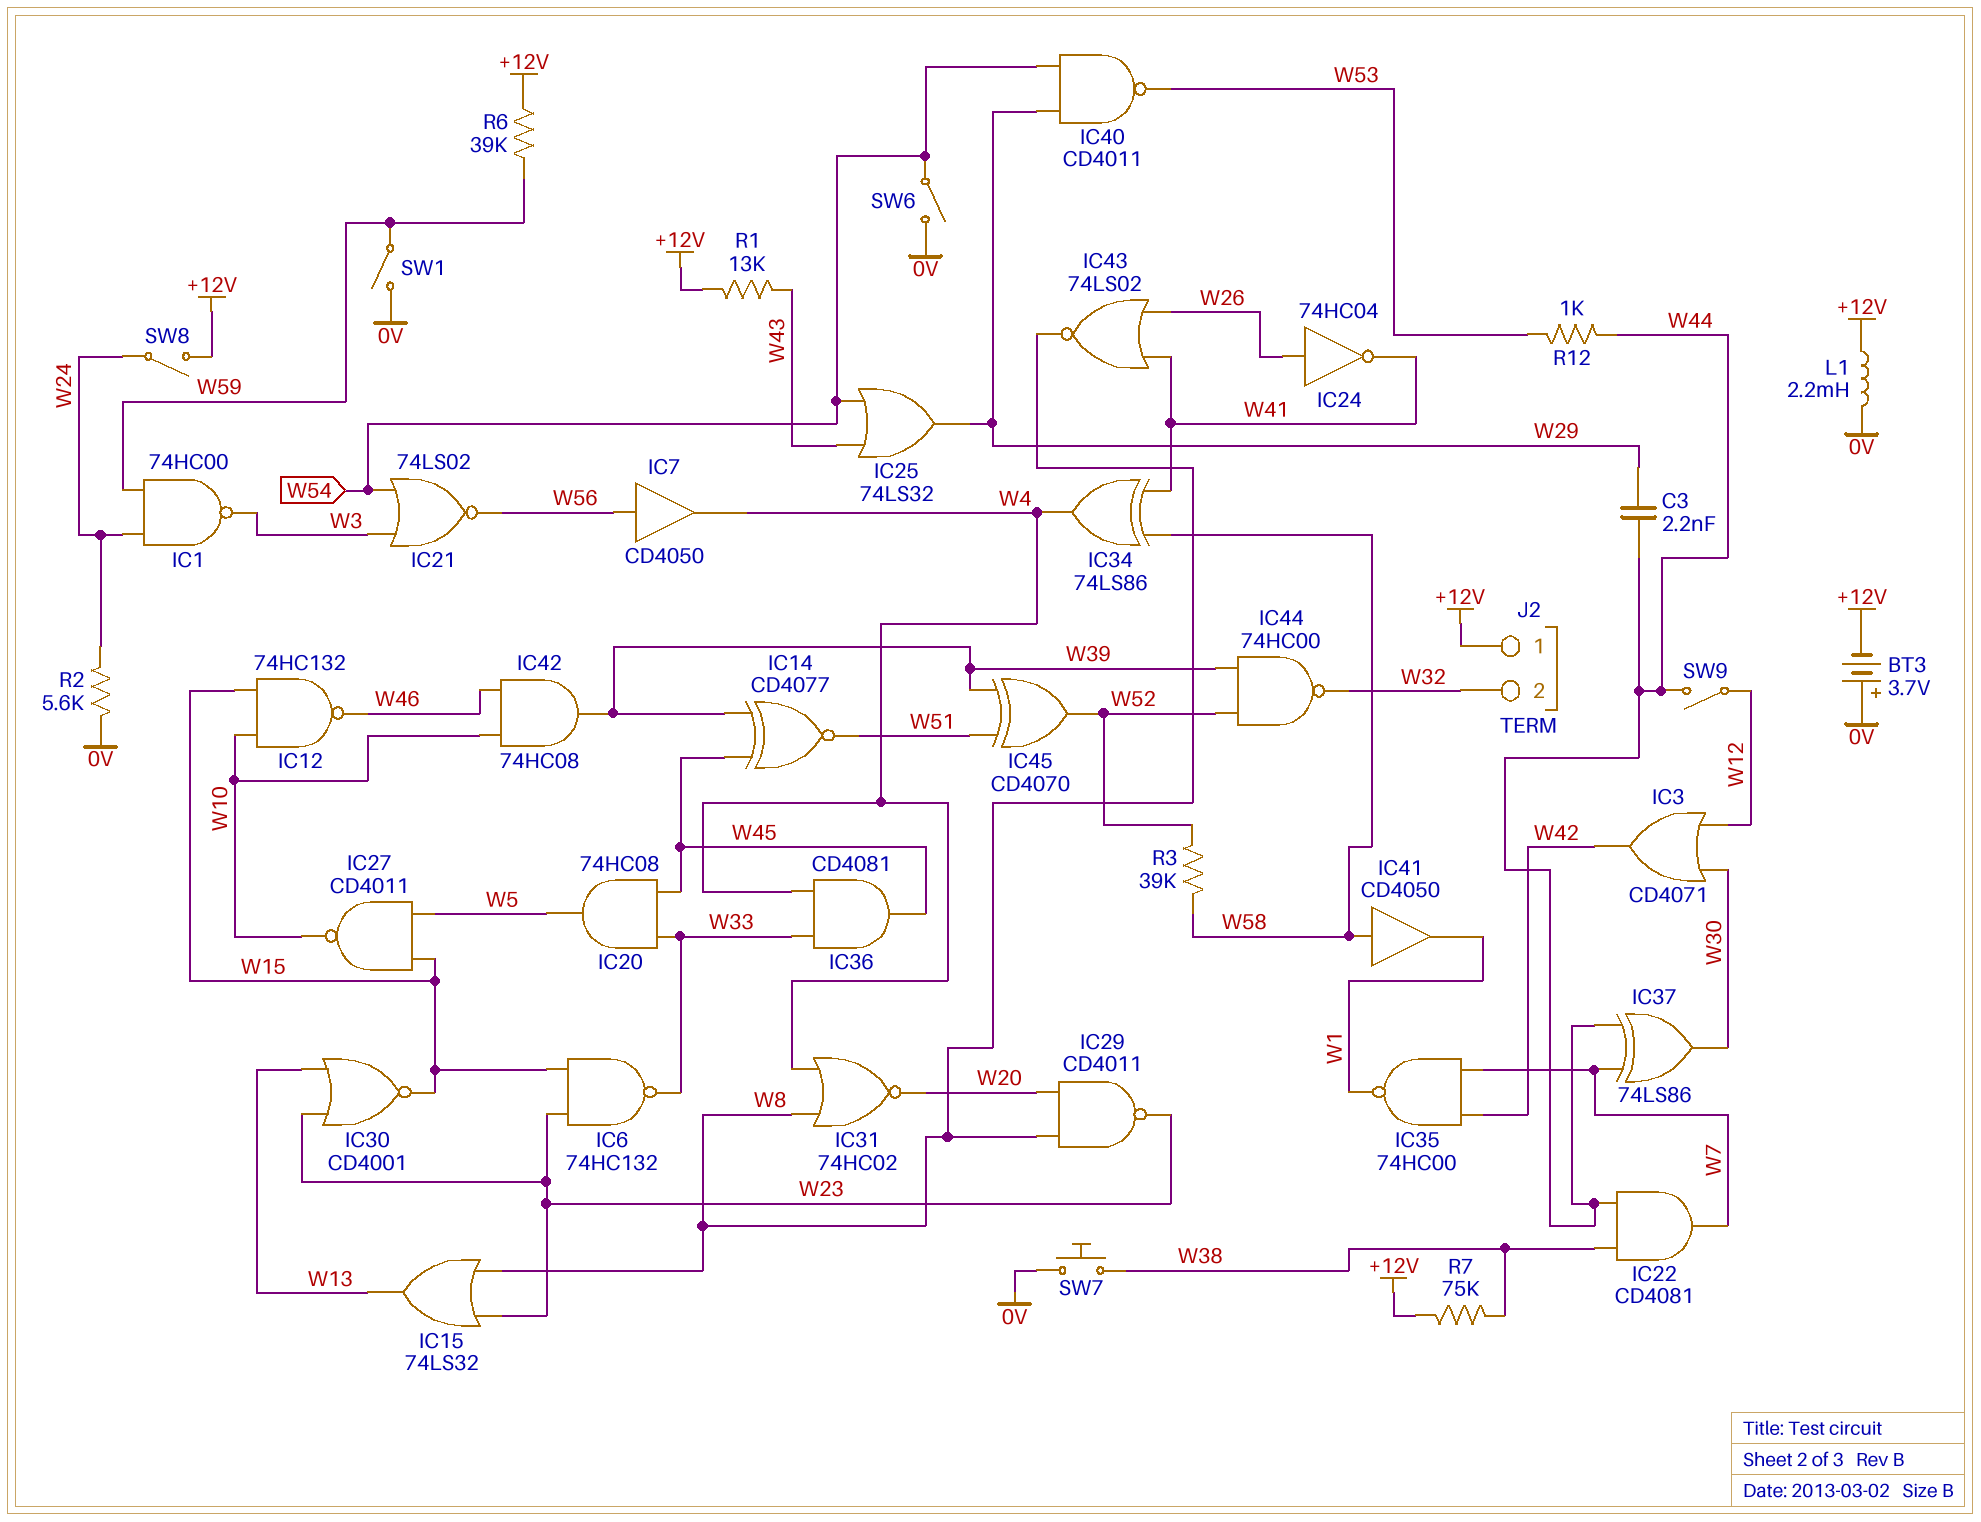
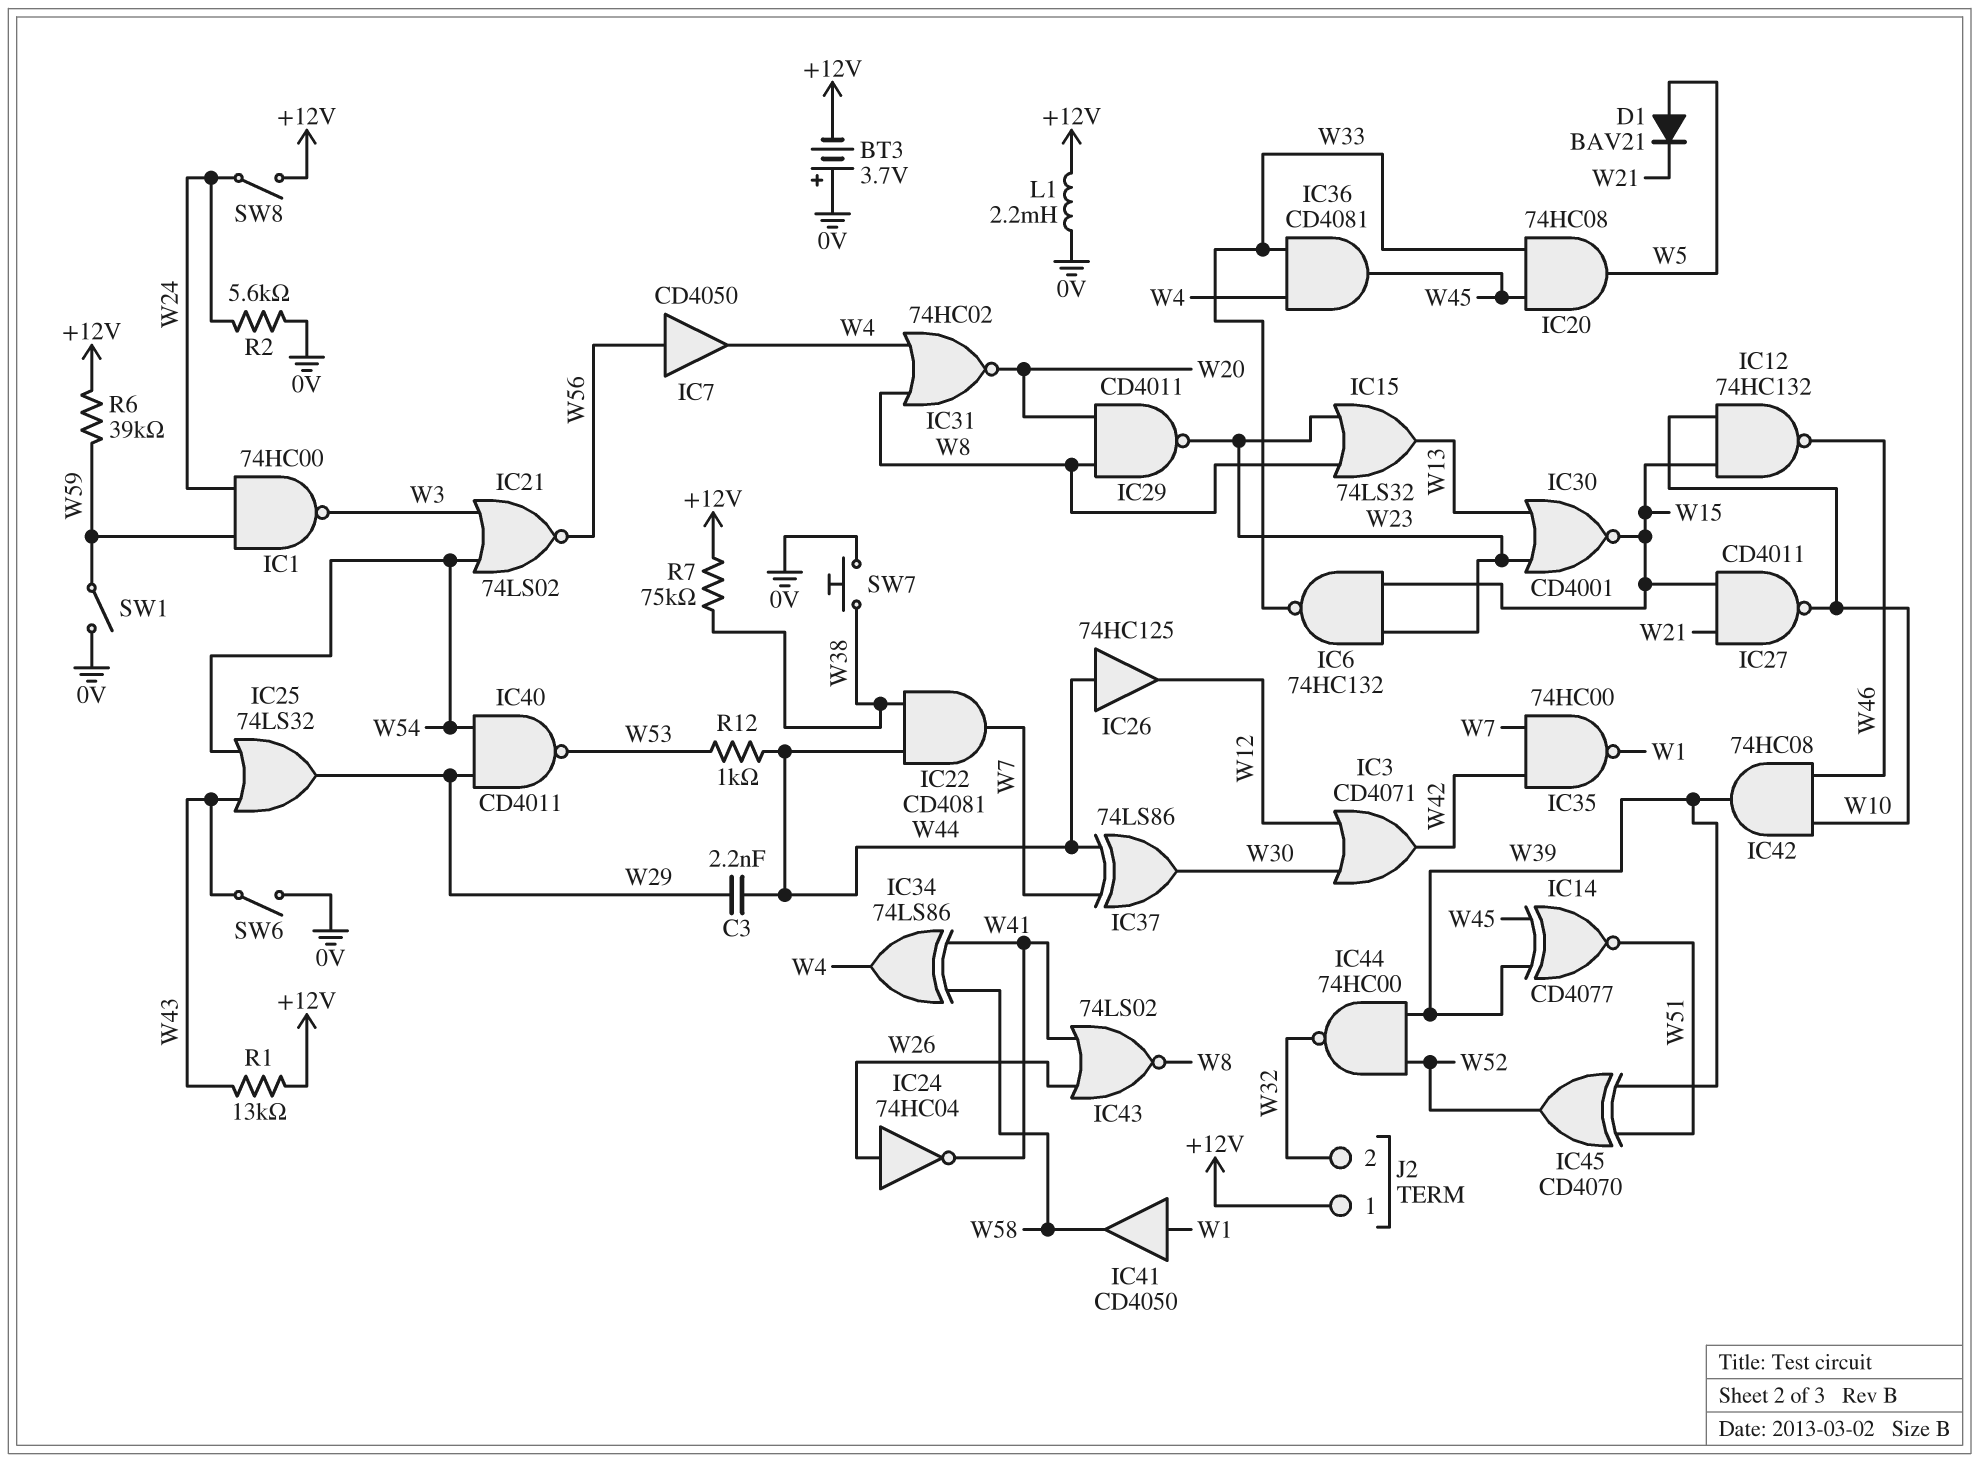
D1: none -> diode BAV21 (A W5, K W21)
IC26: none -> buffer 74HC125 (in W44, out W12)
IC27: NAND CD4011 (in W5, in W15, out W10) -> NAND CD4011 (in W15, in W21, out W10)
IC41: buffer CD4050 (in W58, out W1) -> buffer CD4050 (in W1, out W58)
R3: 39k (W52, W58) -> none
SW6: switch (0V, W54) -> switch (0V, W43)
SW9: switch (W12, W44) -> none

